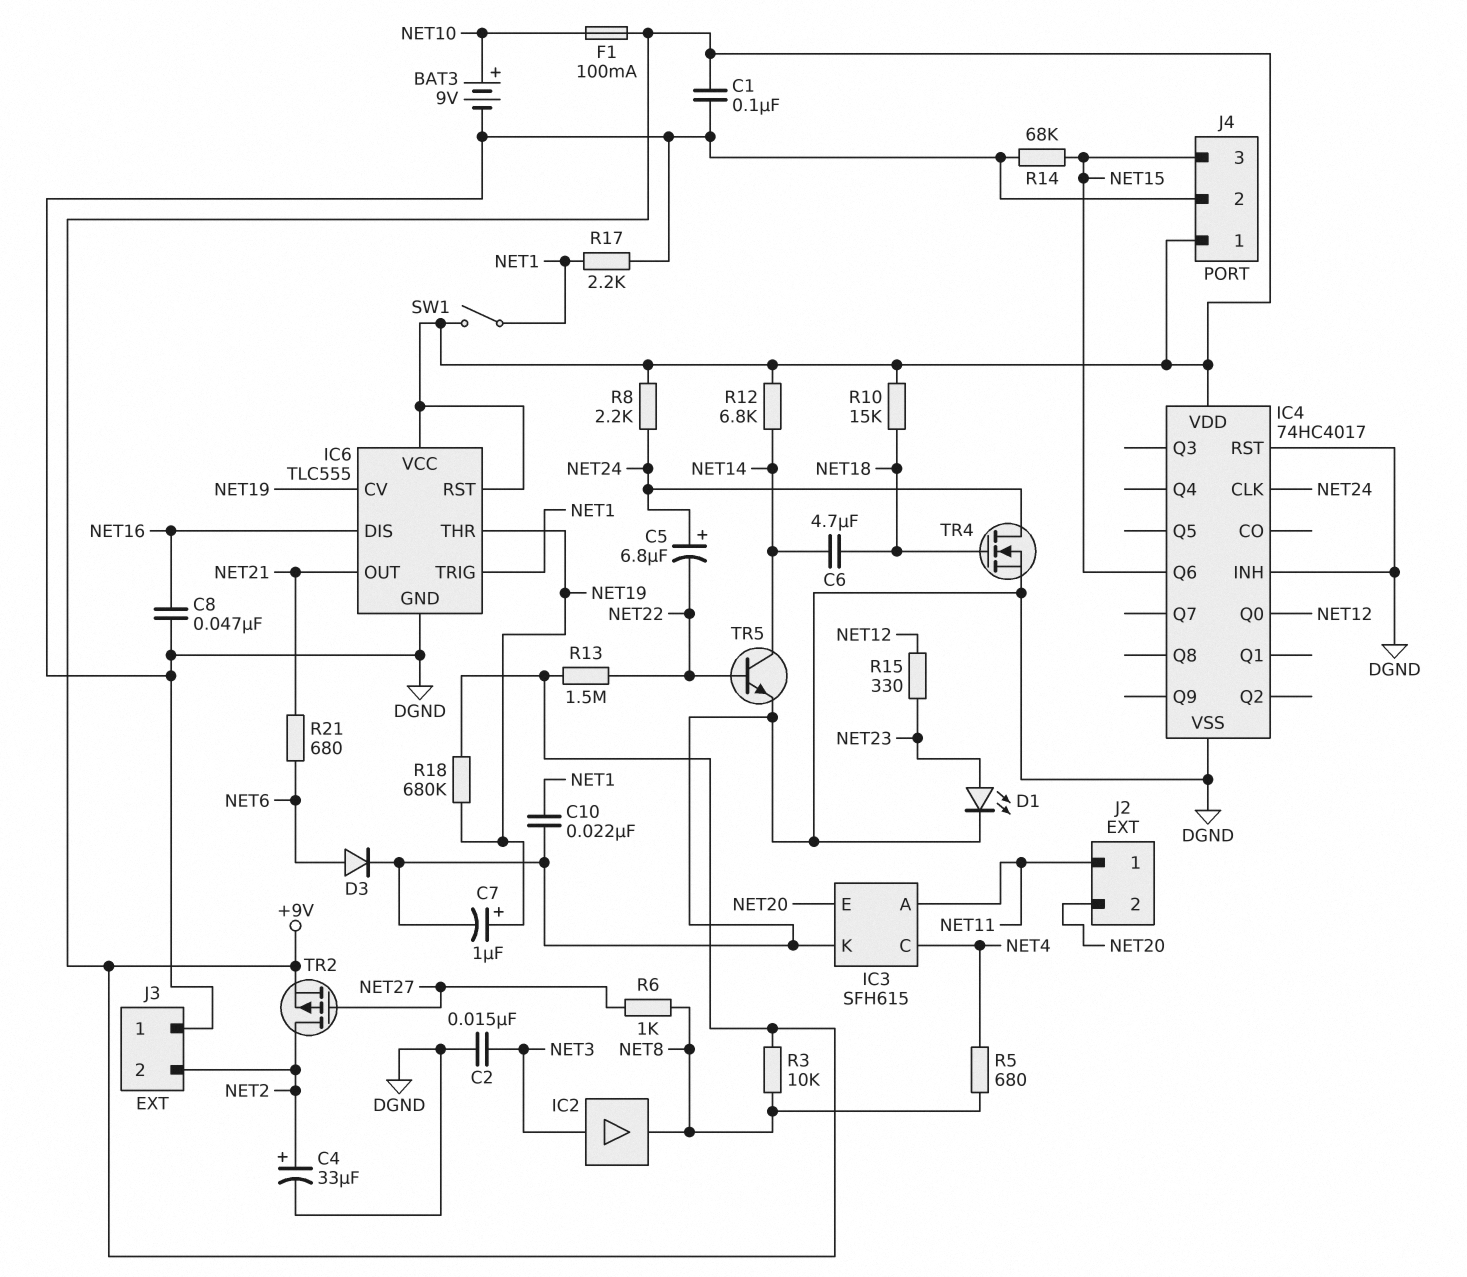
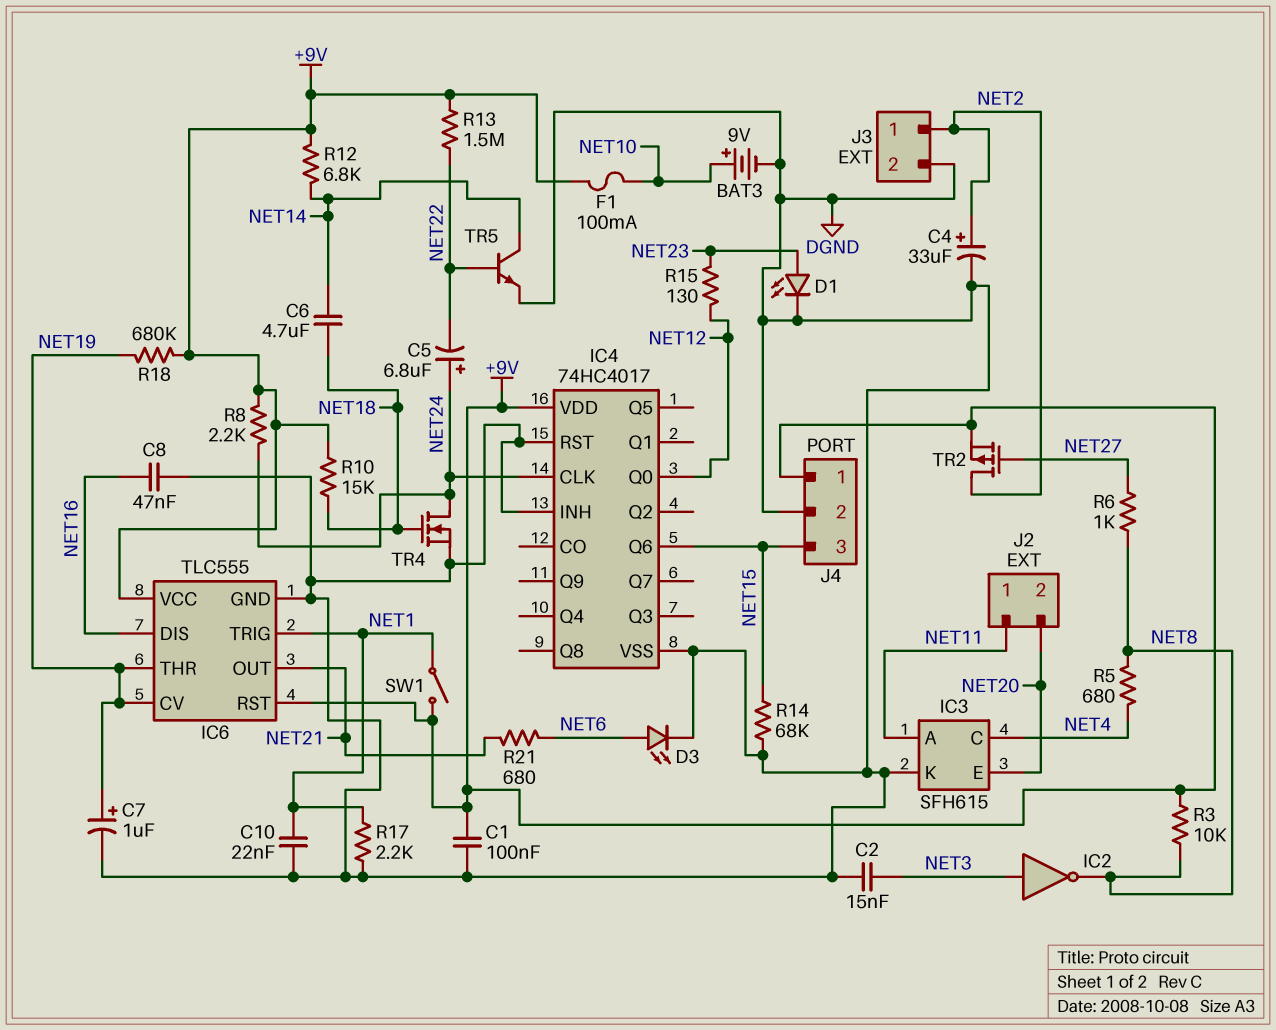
D3: diode (A NET6, K DGND) -> LED (A NET6, K DGND)
IC2: buffer (in NET3, out NET8) -> NOT (in NET3, out NET8)
J3 pin 1: DGND -> NET2
J3 pin 2: NET2 -> DGND
R15: 330 (NET12, NET23) -> 130 (NET12, NET23)

